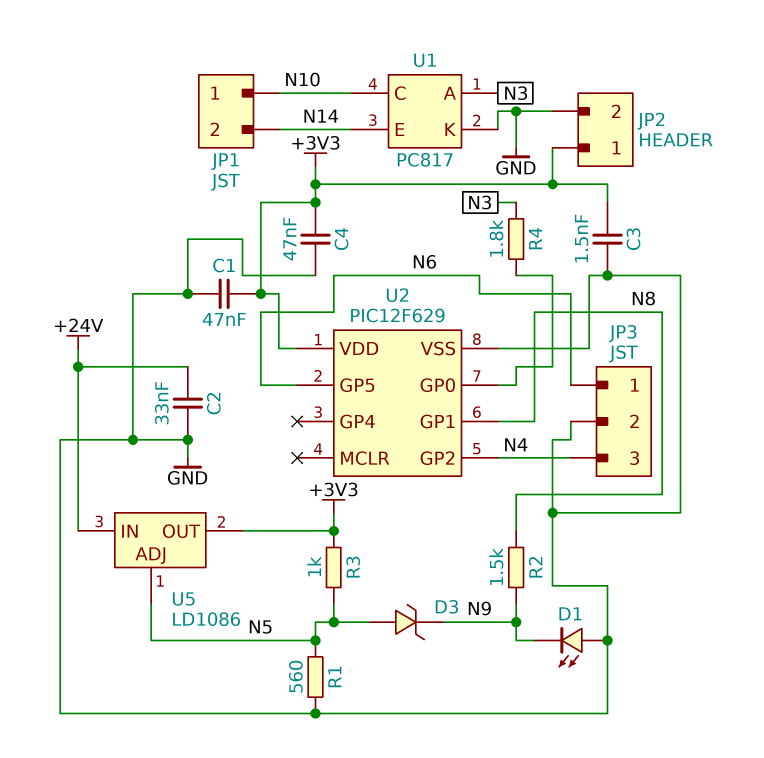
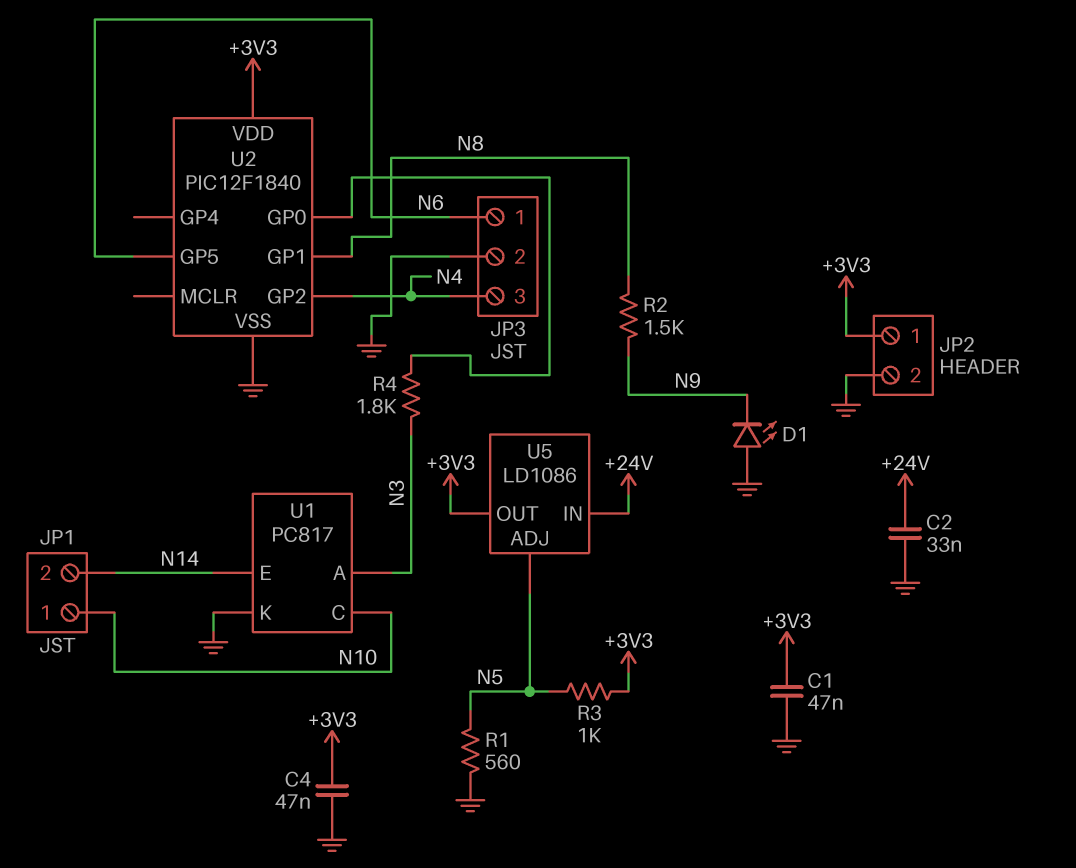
C3: 1.5nF (+3V3, GND) -> none
D3: zener (A N5, K N9) -> none
U2: PIC12F629 -> PIC12F1840

